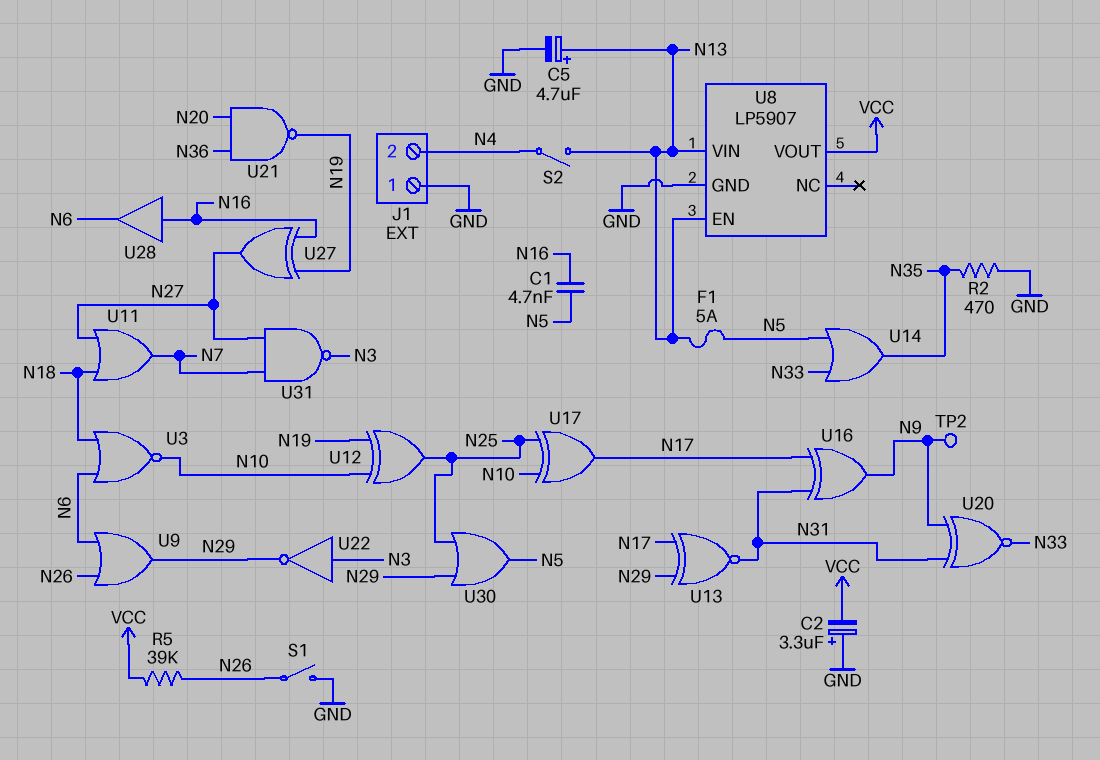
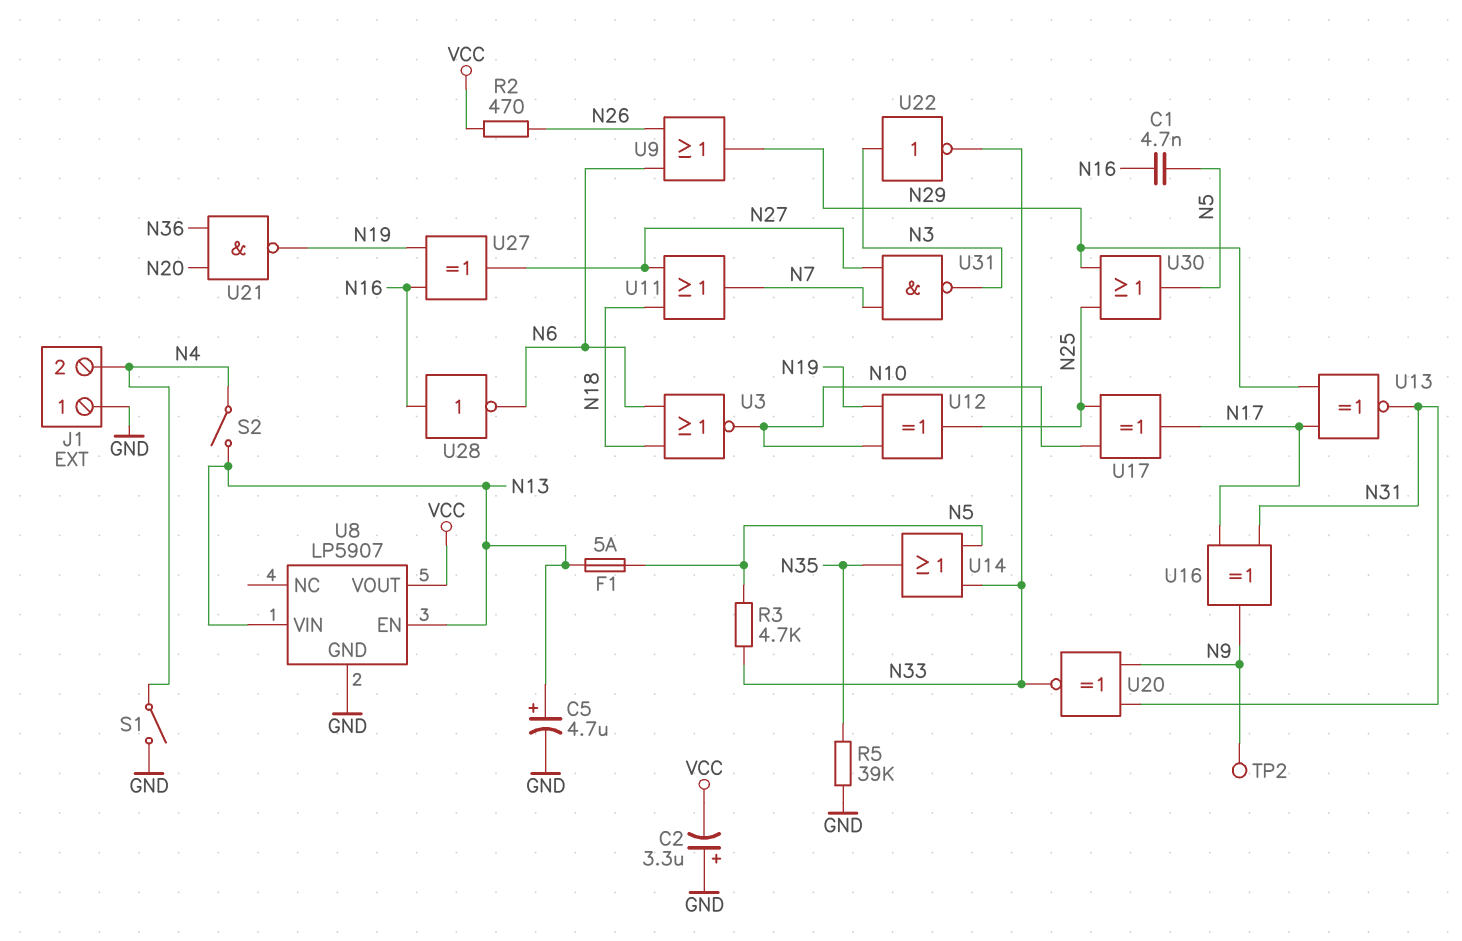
R2: 470 (GND, N35) -> 470 (N26, VCC)
R3: none -> 4.7k (N5, N33)
R5: 39k (N26, VCC) -> 39k (GND, N35)
S1: switch (GND, N26) -> switch (GND, N4)
U22: NOT (in N3, out N29) -> NOT (in N3, out N33)
U28: buffer (in N16, out N6) -> NOT (in N16, out N6)

